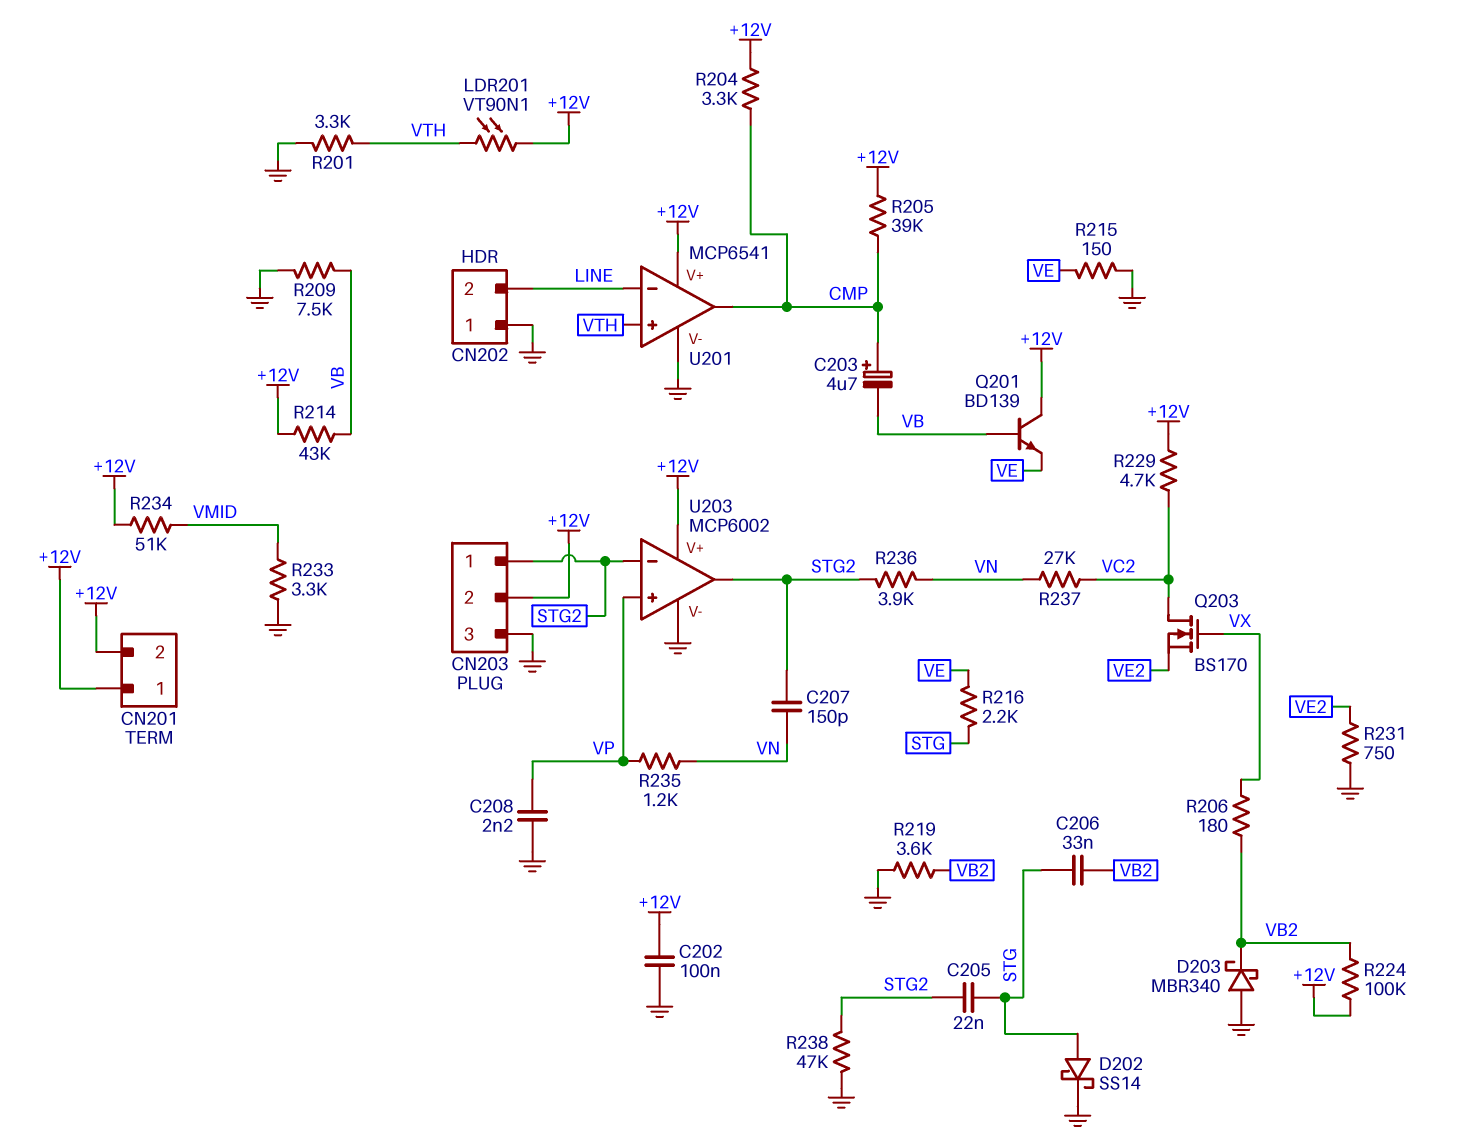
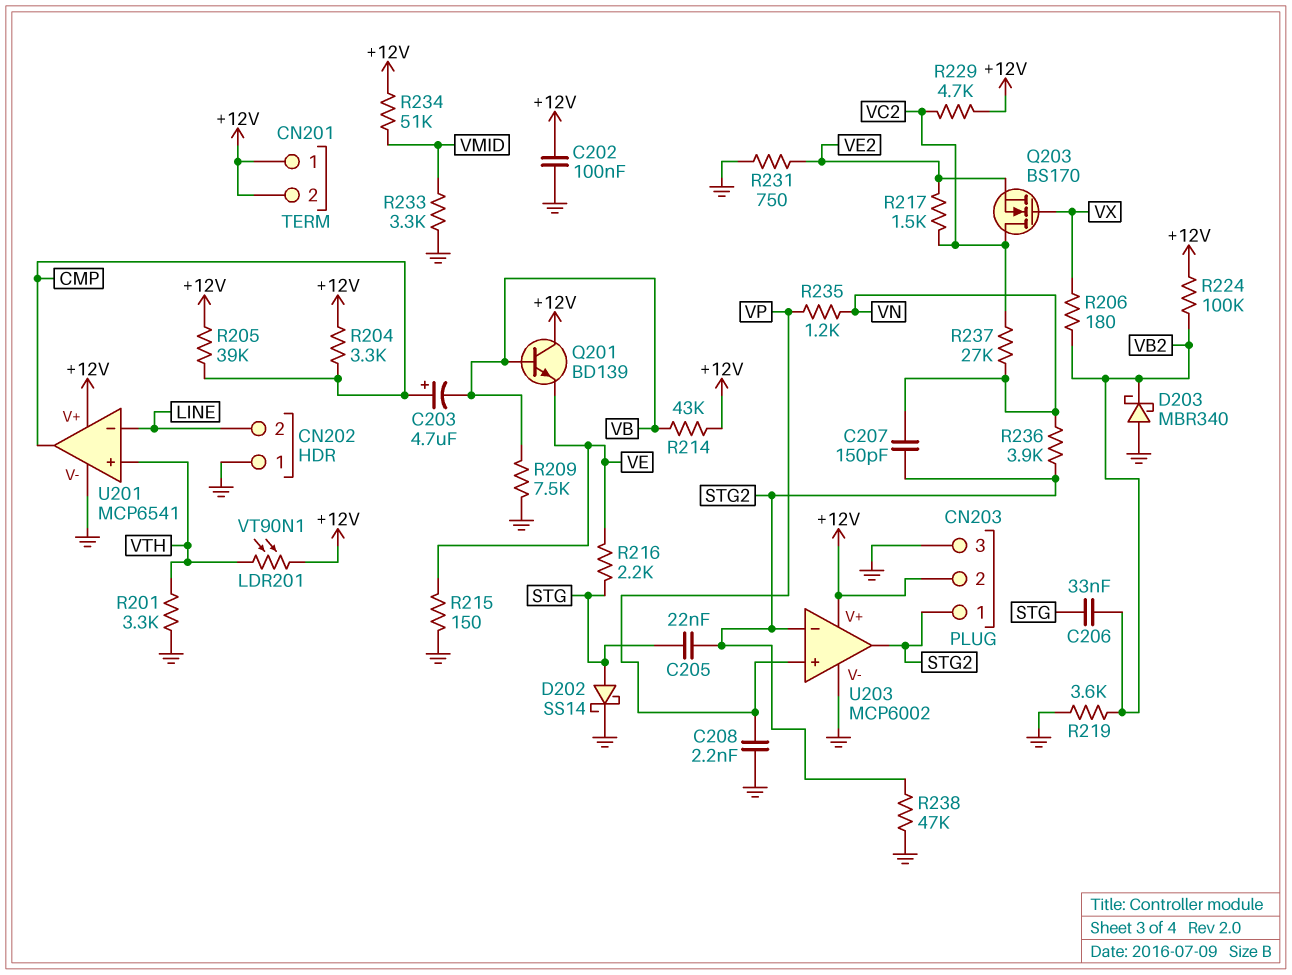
R217: none -> 1.5k (VC2, VE2)

